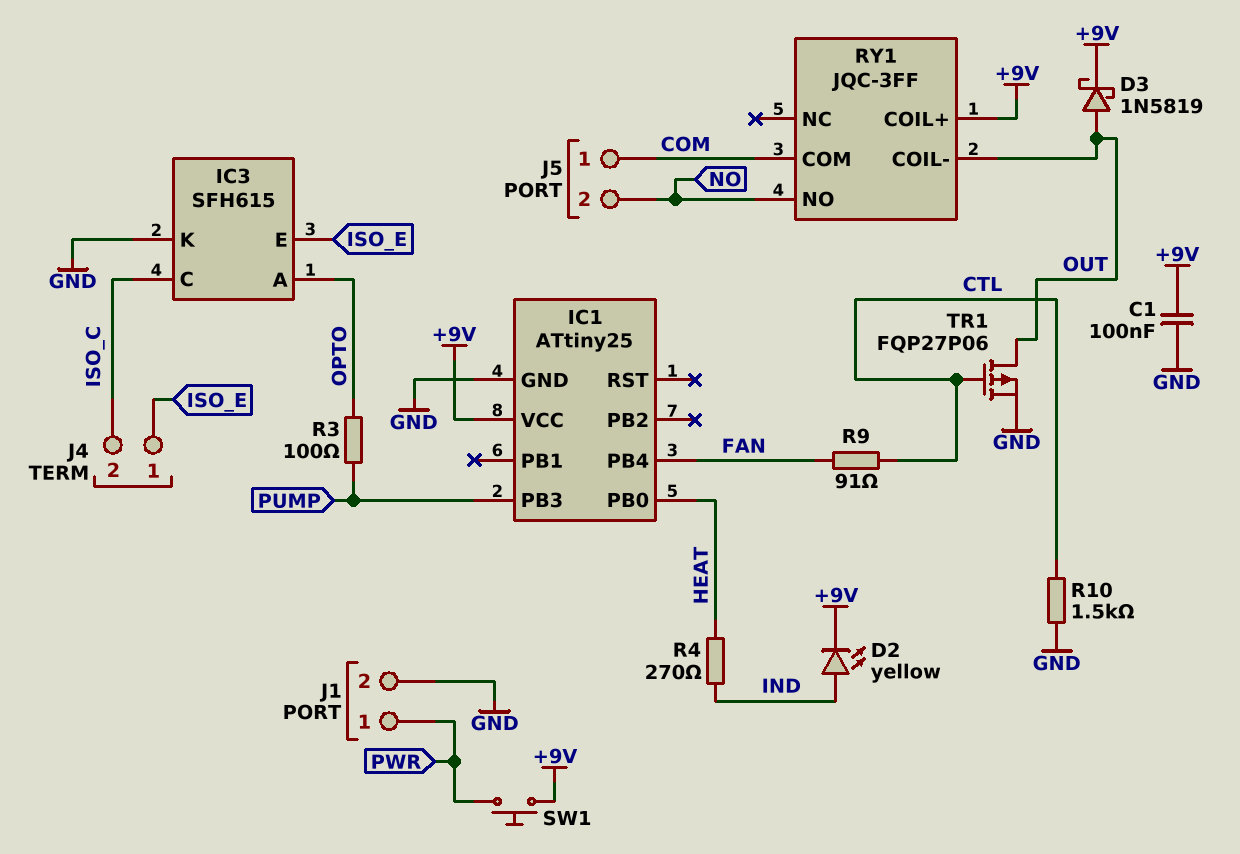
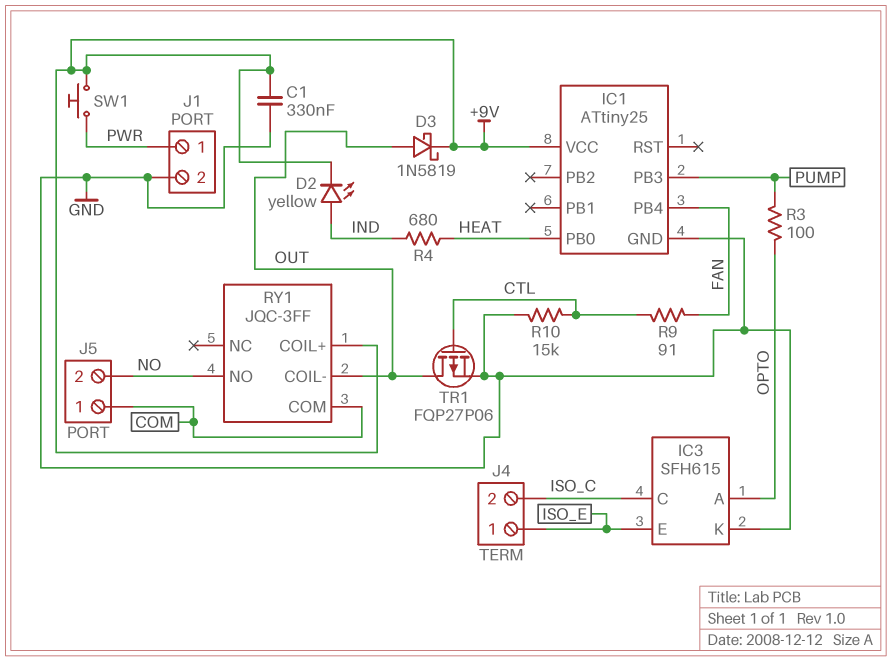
C1: 100nF (+9V, GND) -> 330nF (+9V, GND)
R4: 270 (HEAT, IND) -> 680 (HEAT, IND)
R10: 1.5k (CTL, GND) -> 15k (CTL, GND)

